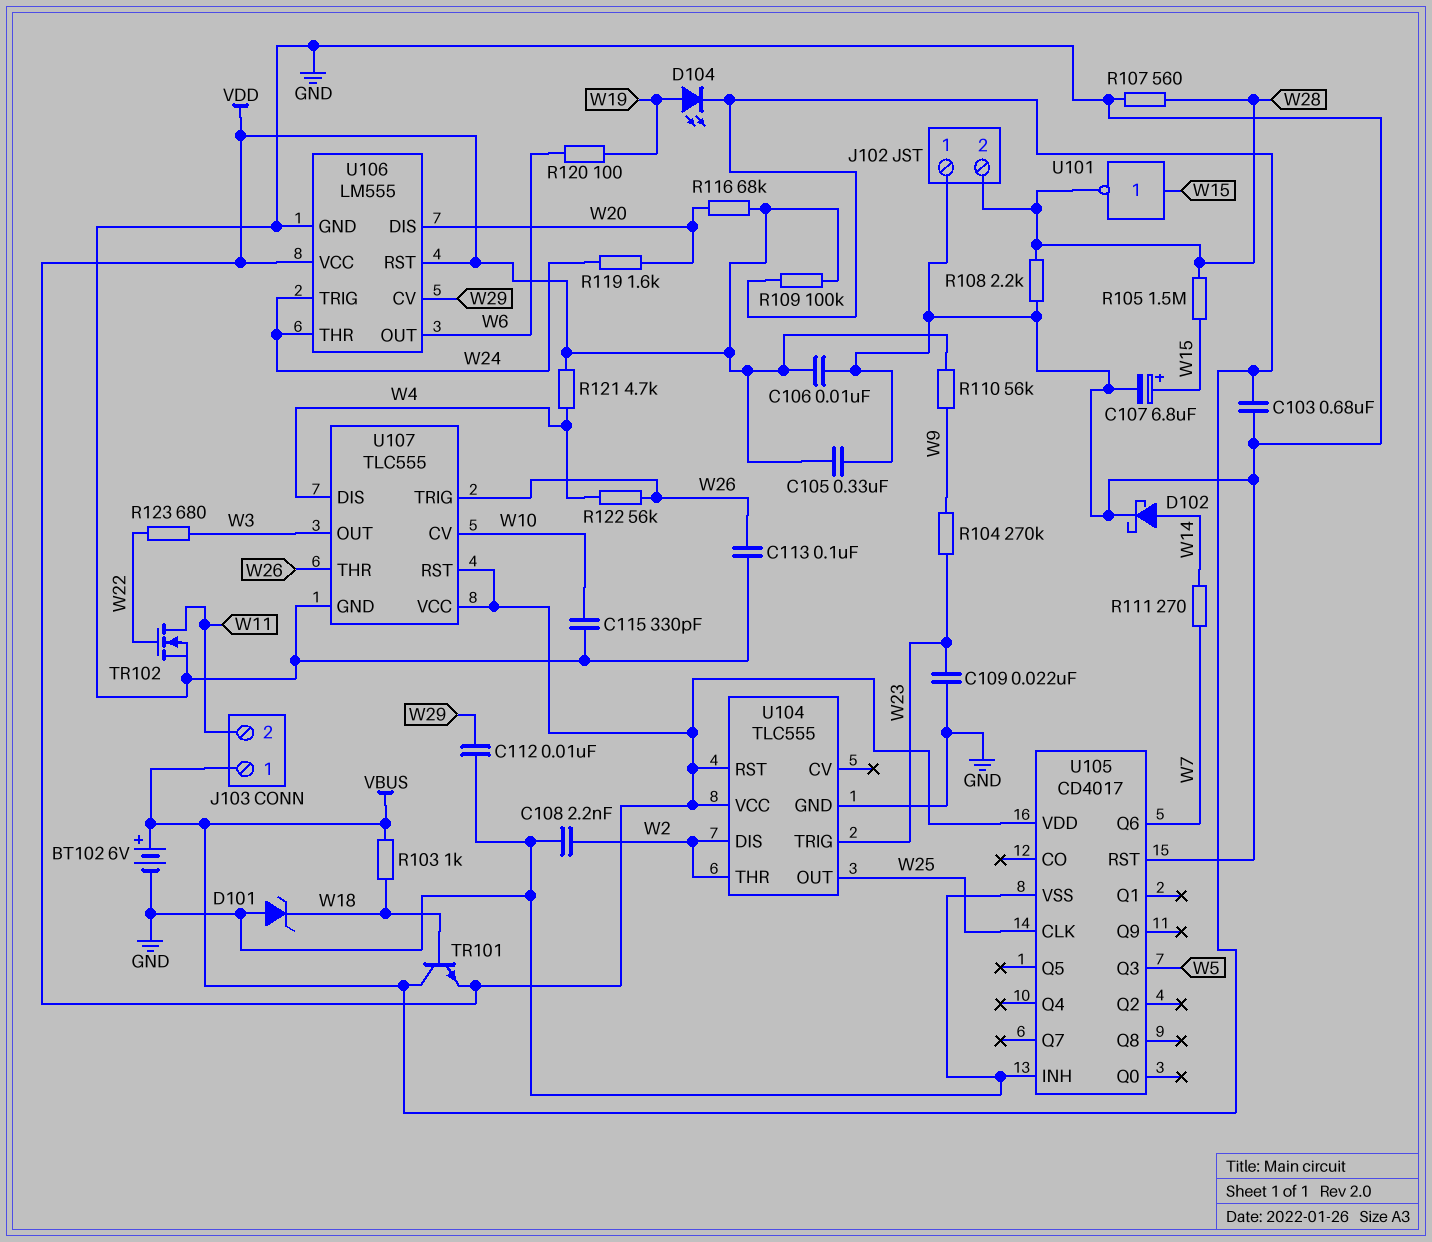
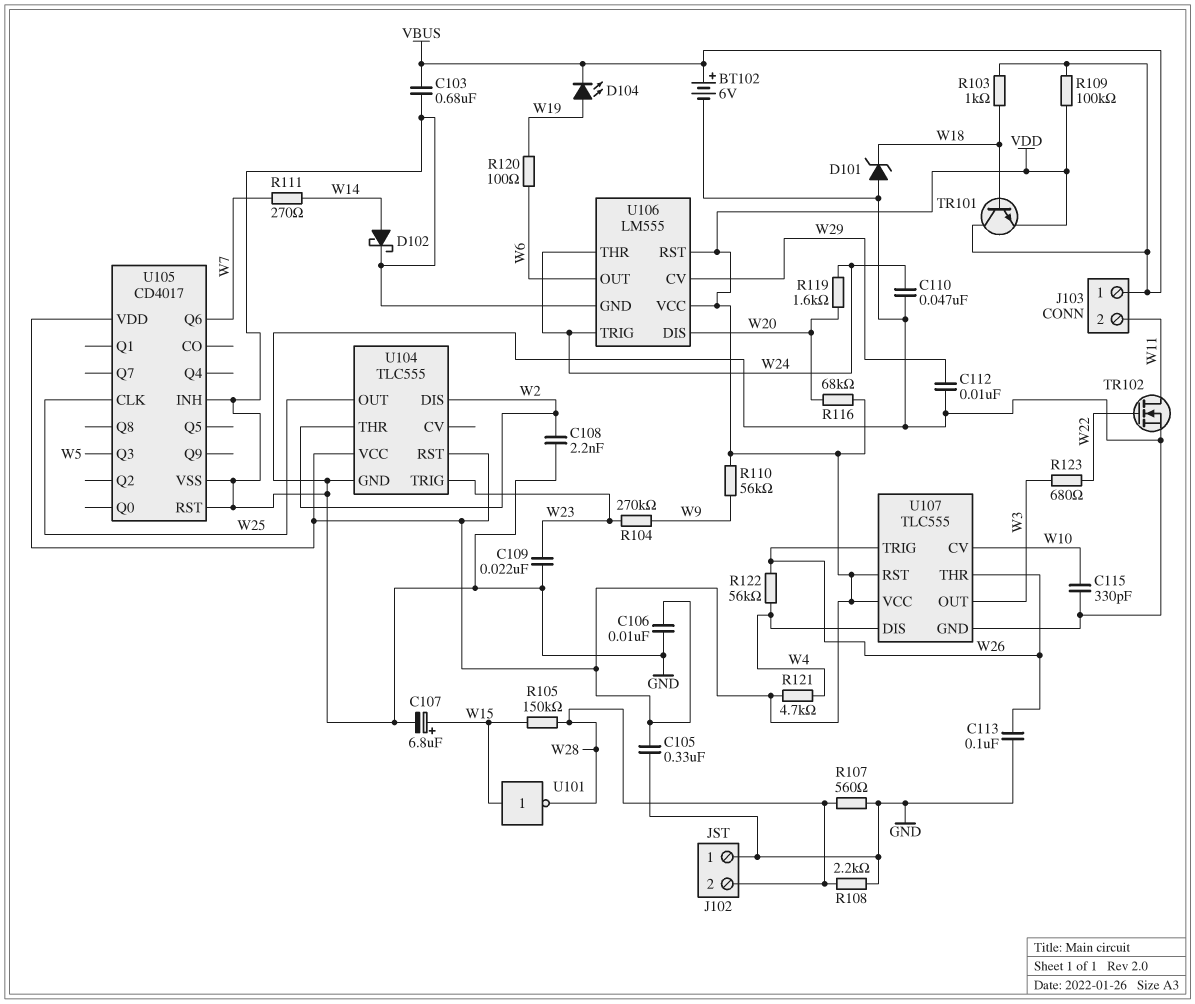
C110: none -> 47nF (GND, W24)
R105: 1.5M (W15, W28) -> 150k (W15, W28)

